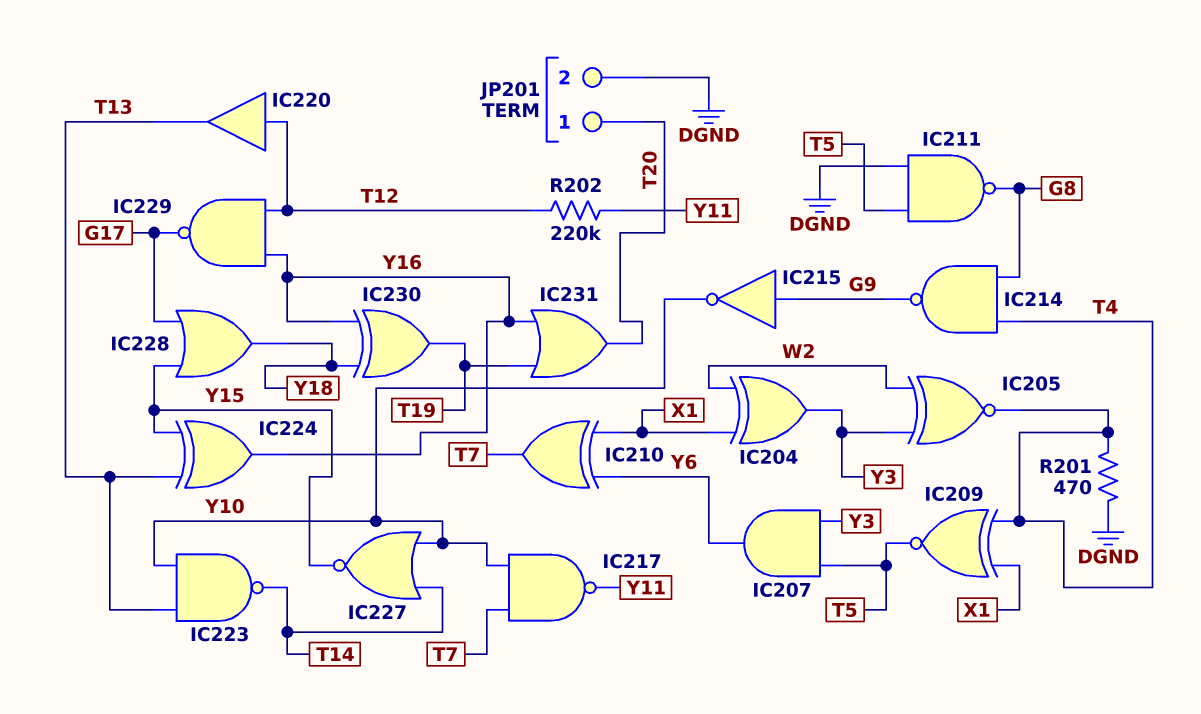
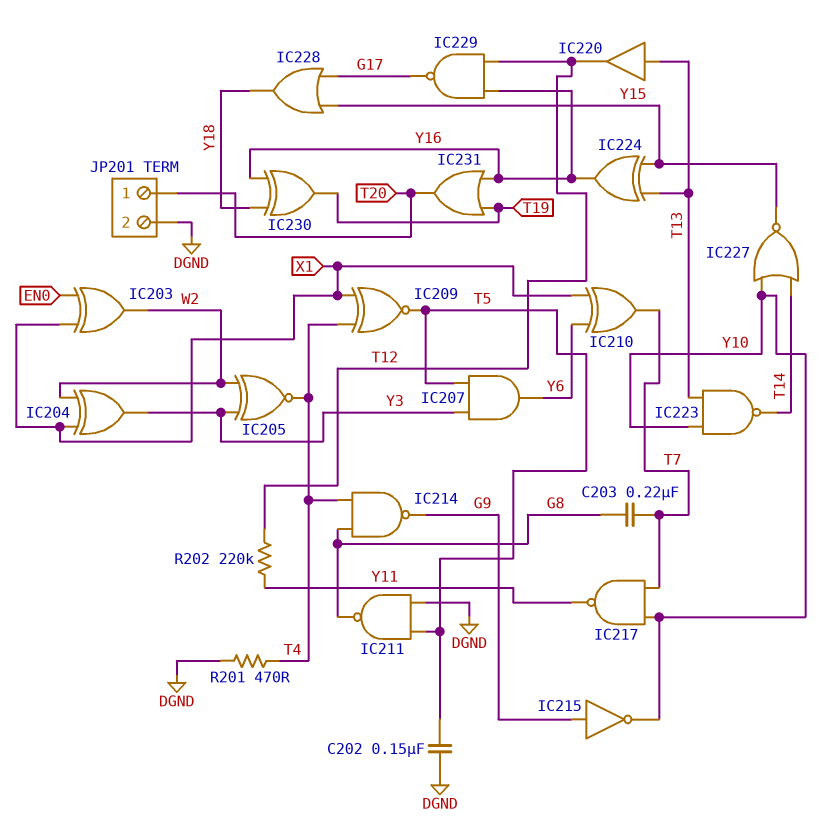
C202: none -> 150nF (DGND, T5)
C203: none -> 220nF (G8, T7)
IC203: none -> XOR (in EN0, in X1, out W2)
IC220: buffer (in T12, out T13) -> buffer (in T13, out T12)

